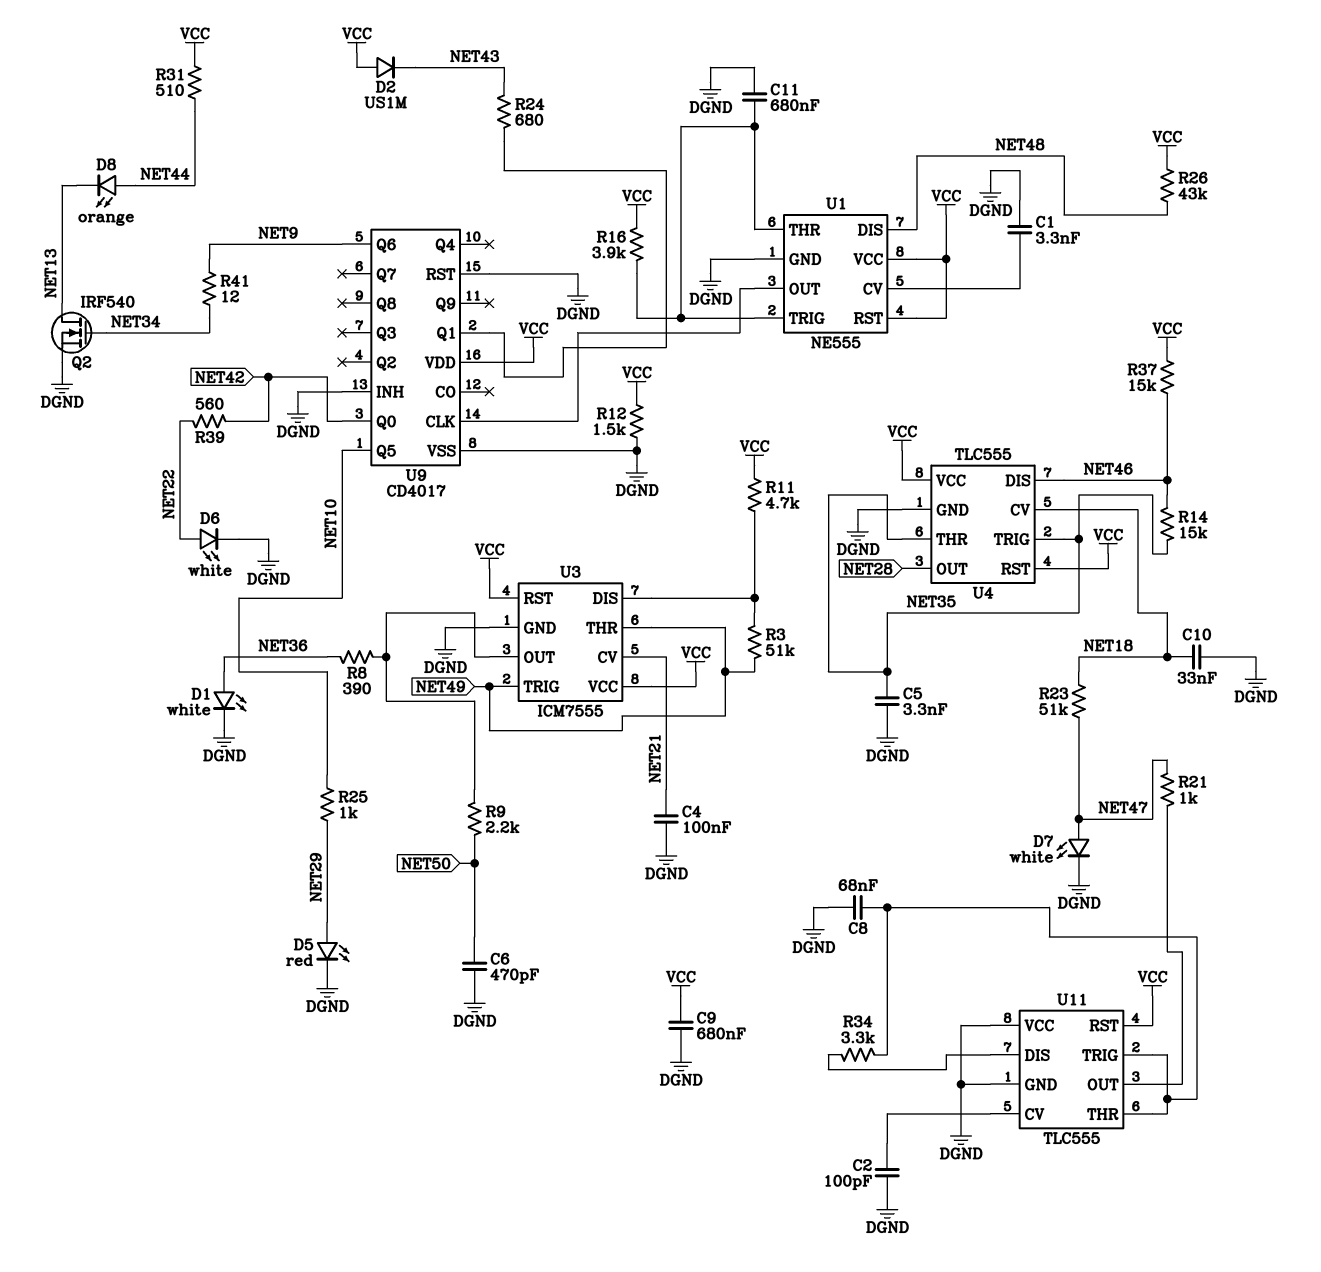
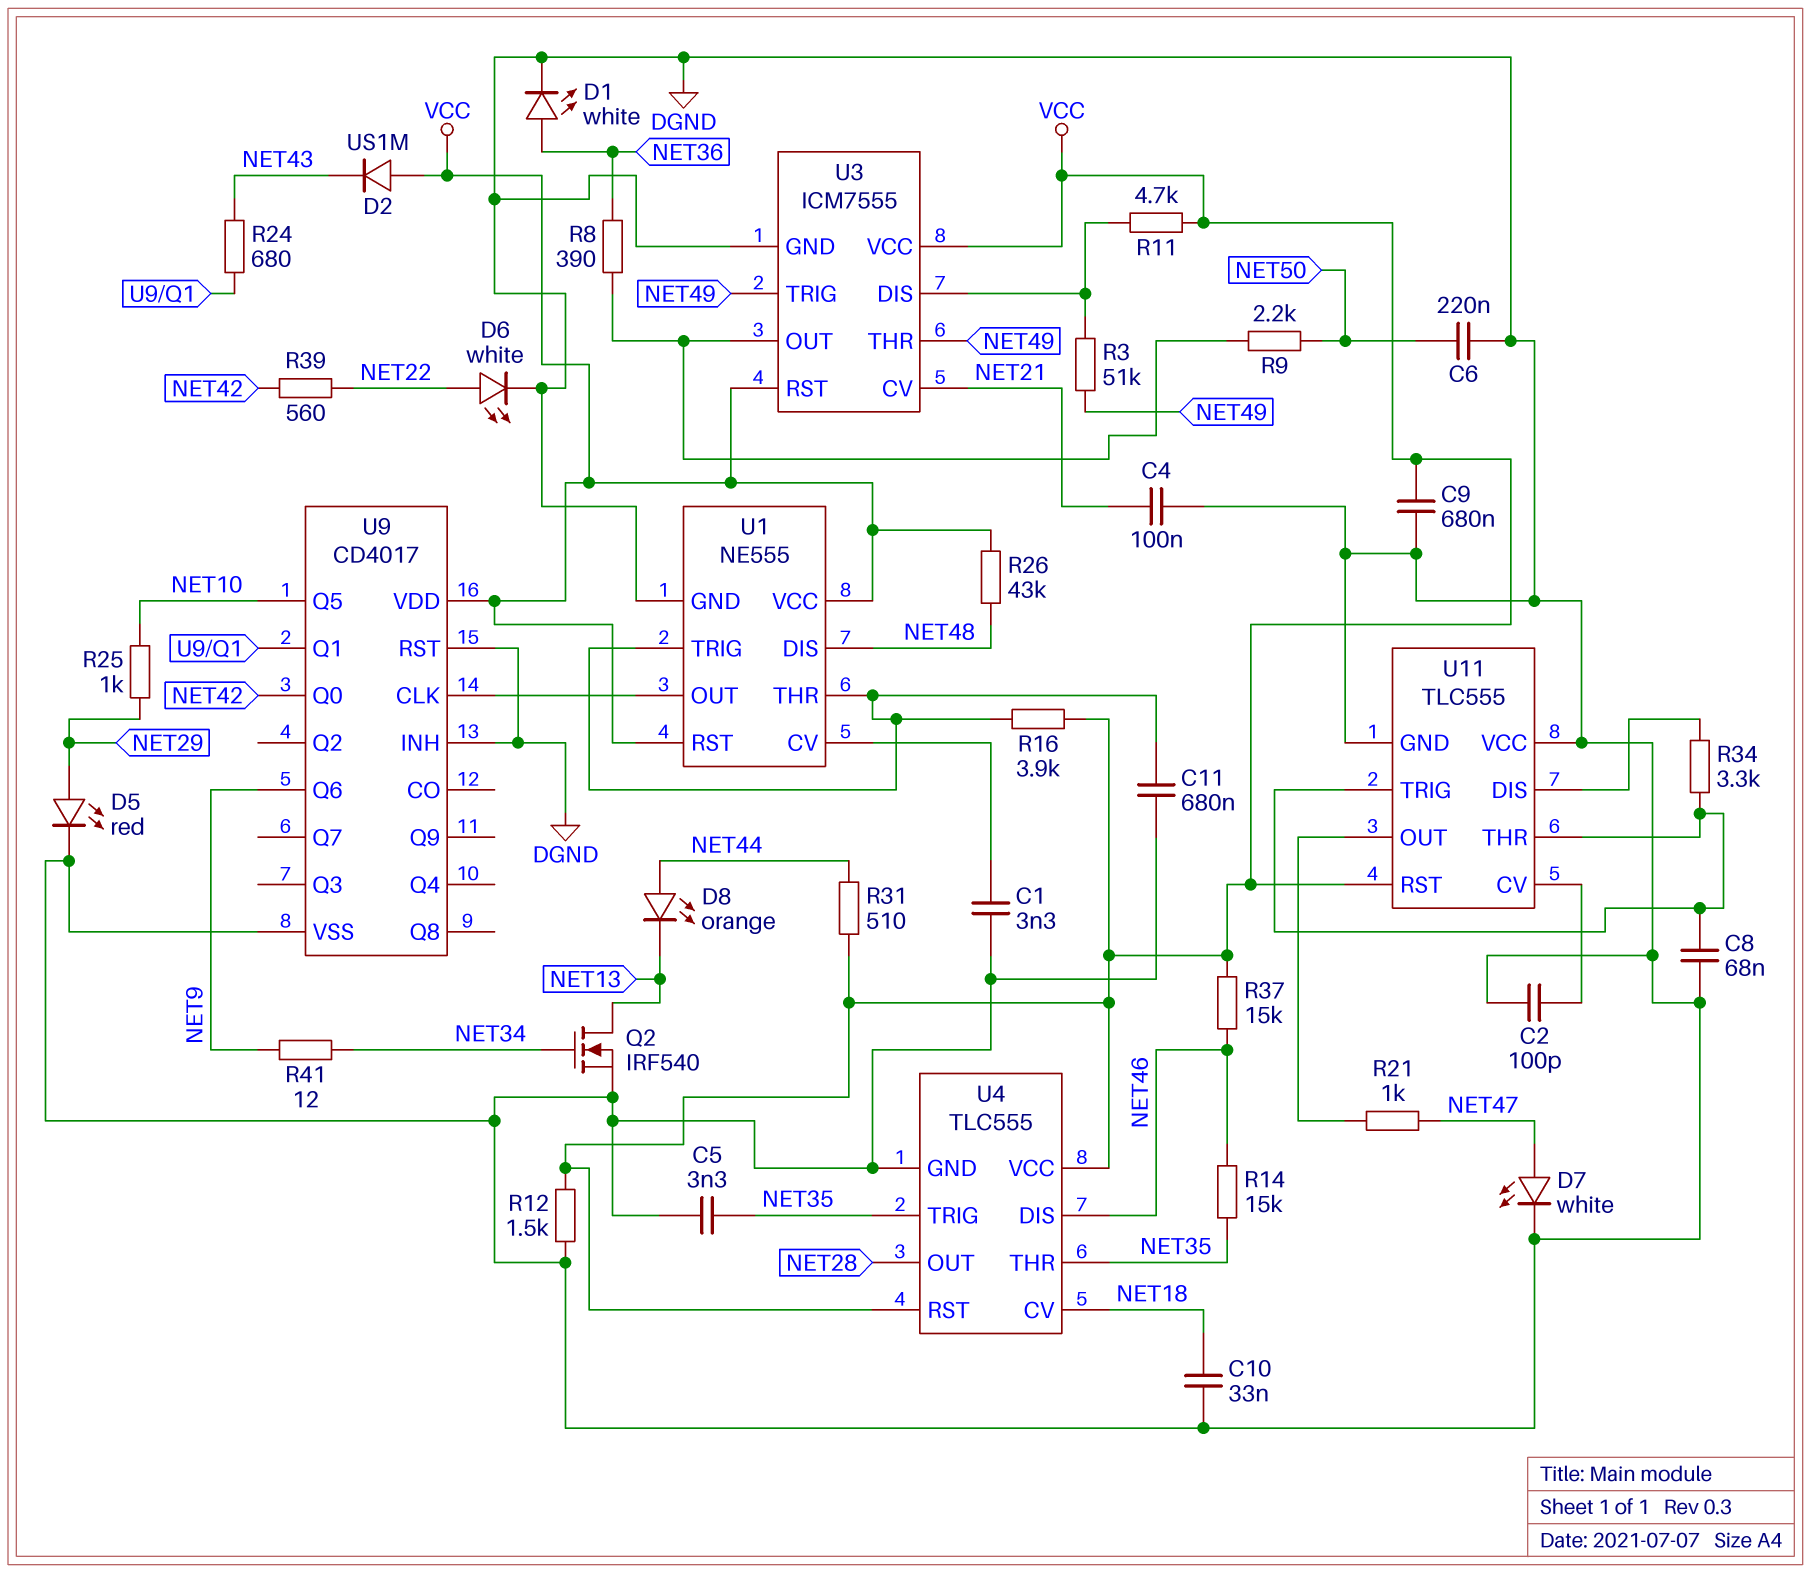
C6: 470pF (DGND, NET50) -> 220nF (DGND, NET50)
R23: 51k (NET18, NET47) -> none

